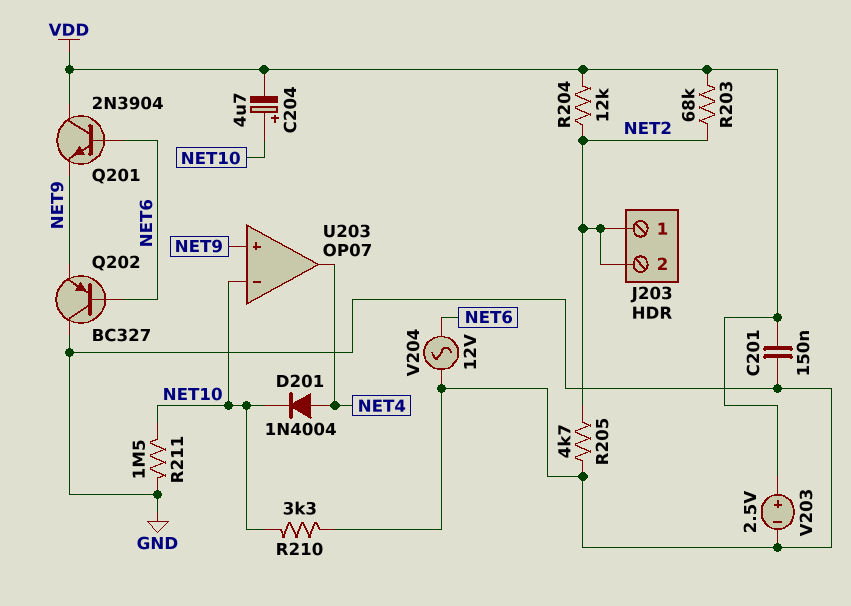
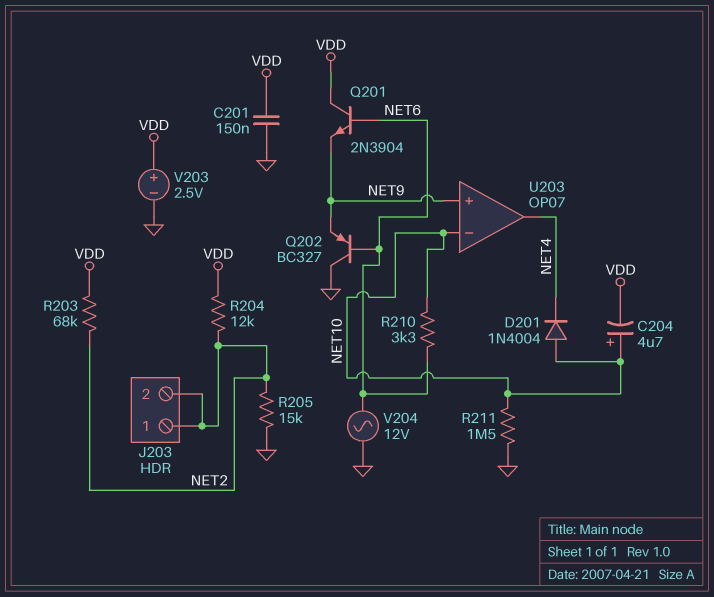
D201: diode 1N4004 (A NET4, K NET10) -> diode 1N4004 (A NET10, K NET4)
R205: 4.7k (GND, NET2) -> 15k (GND, NET2)
R210: 3.3k (GND, NET10) -> 3.3k (NET6, NET10)

